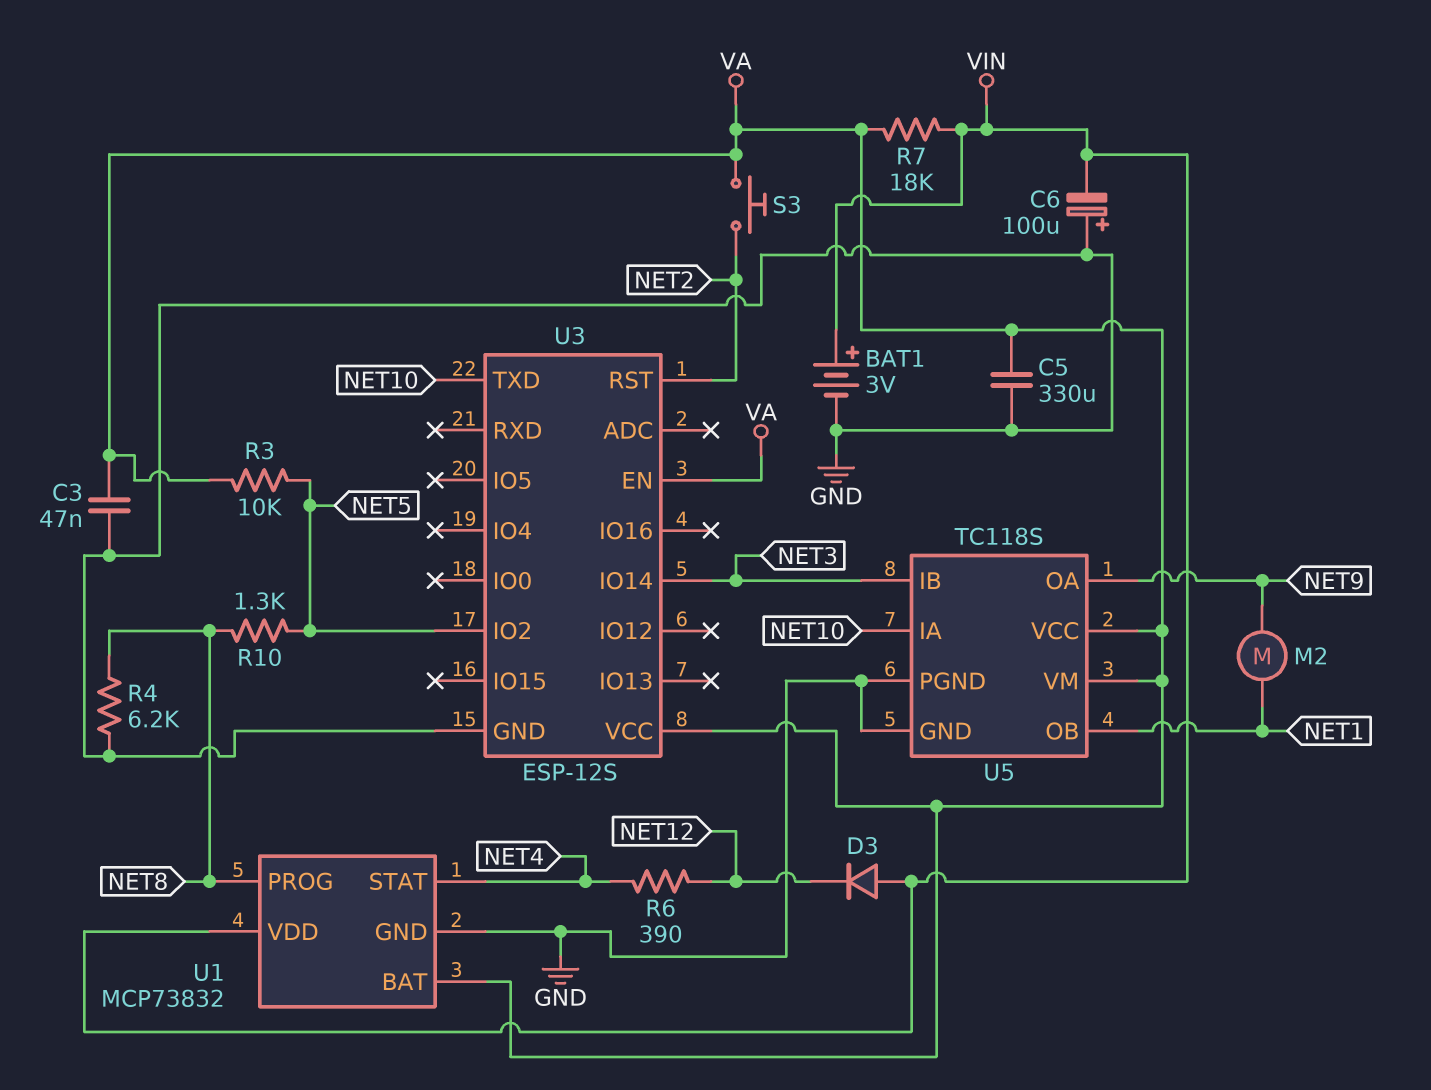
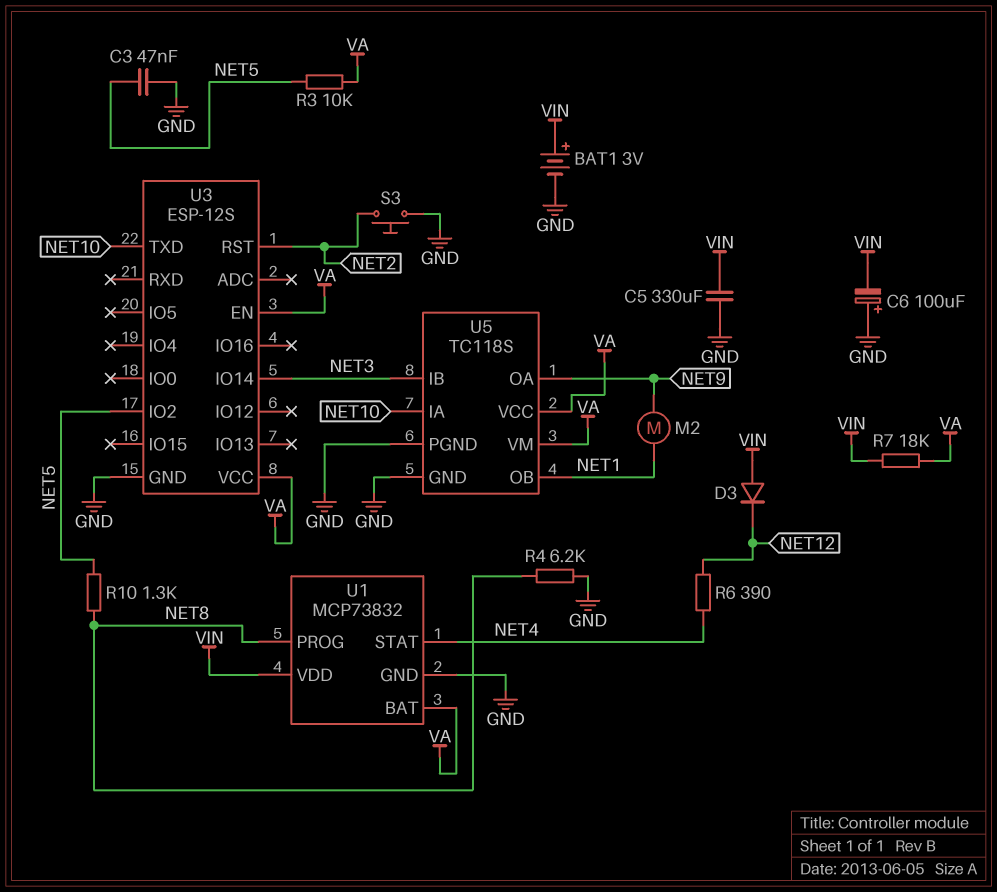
C3: 47nF (GND, VA) -> 47nF (GND, NET5)
C5: 330uF (GND, VA) -> 330uF (GND, VIN)
S3: button (NET2, VA) -> button (GND, NET2)

